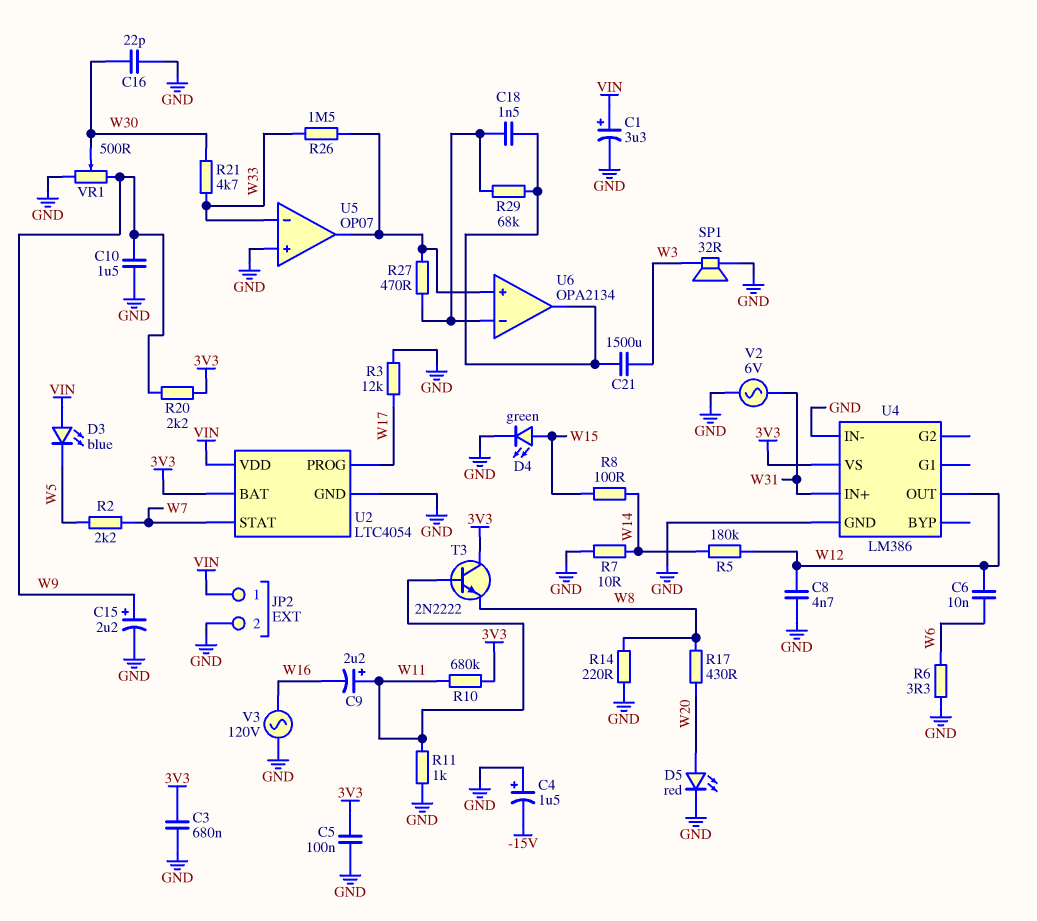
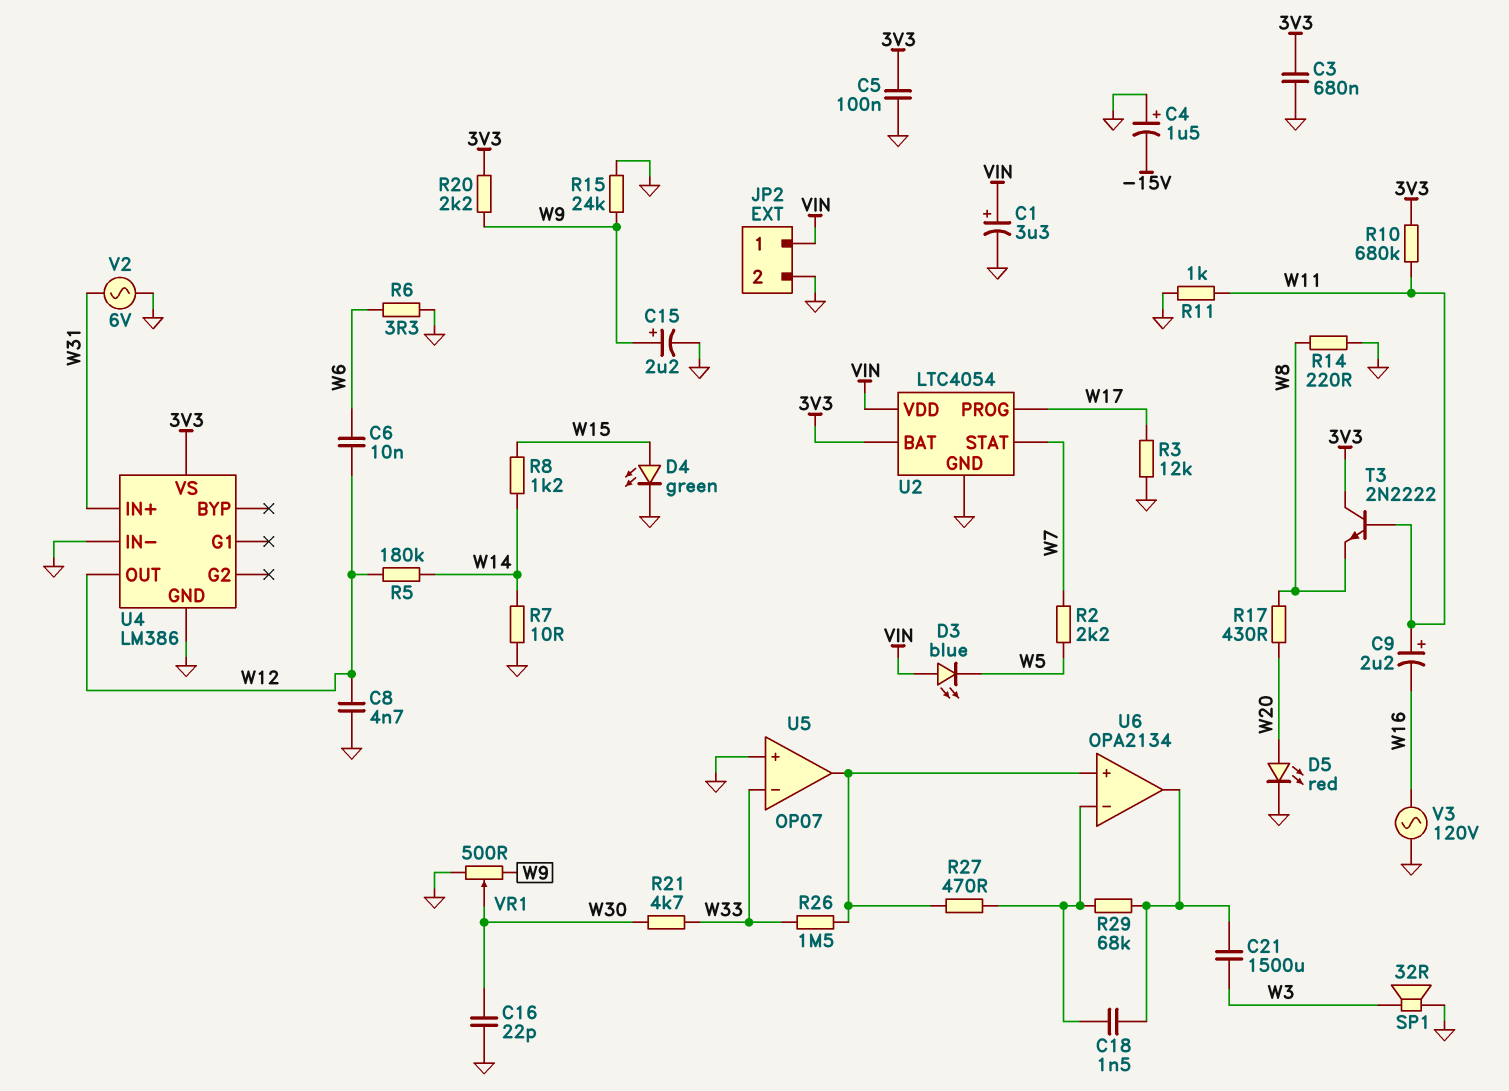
C10: 1.5uF (GND, W9) -> none
R8: 100 (W14, W15) -> 1.2k (W14, W15)
R15: none -> 24k (GND, W9)

